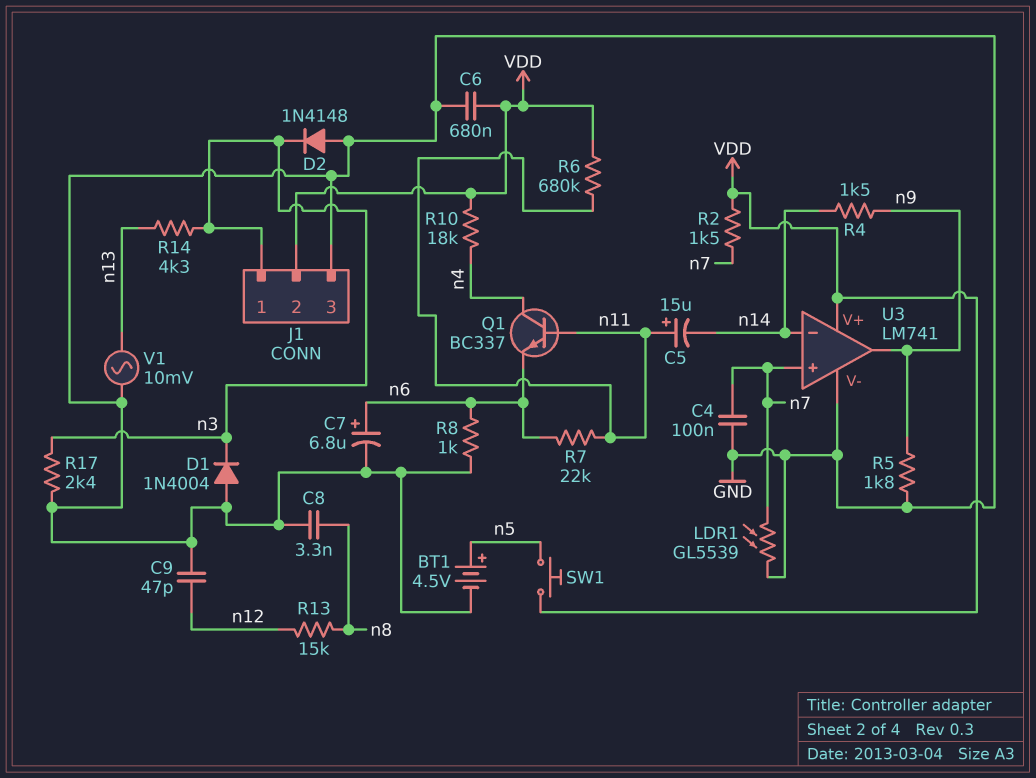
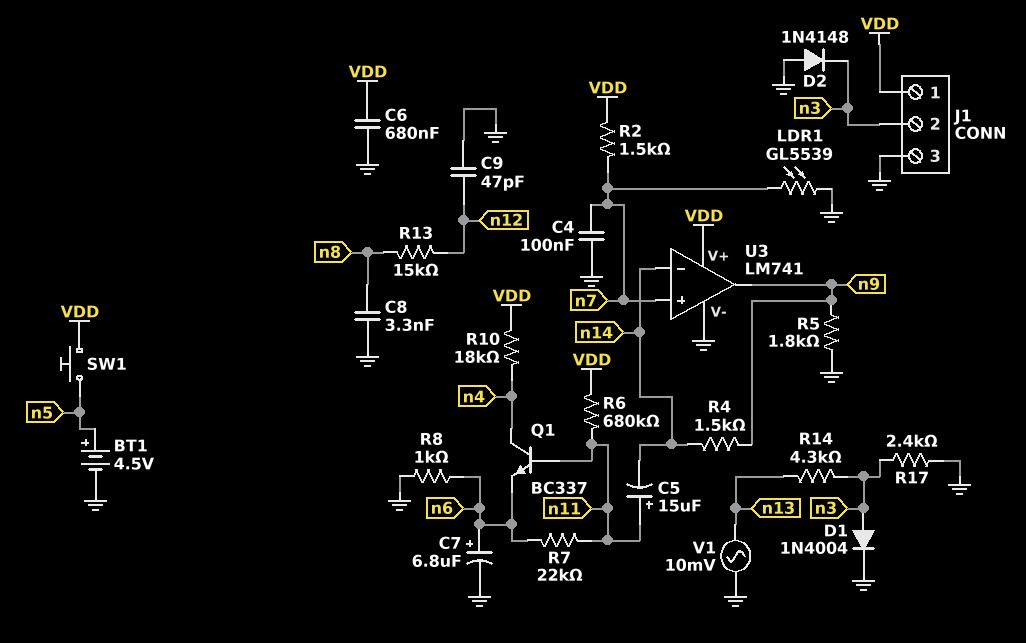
D1: diode 1N4004 (A GND, K n3) -> diode 1N4004 (A n3, K GND)
J1 pin 1: n3 -> VDD
J1 pin 2: VDD -> n3

